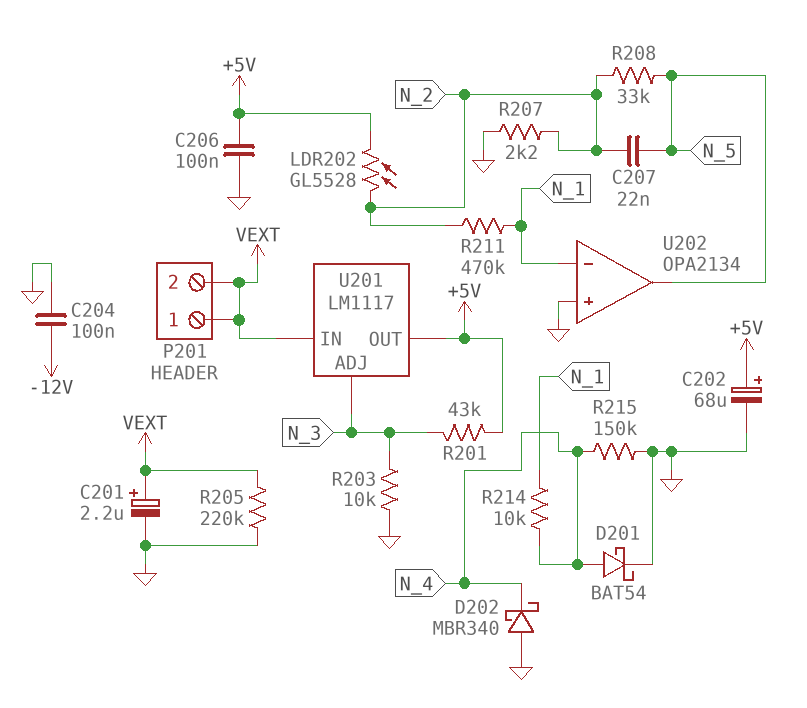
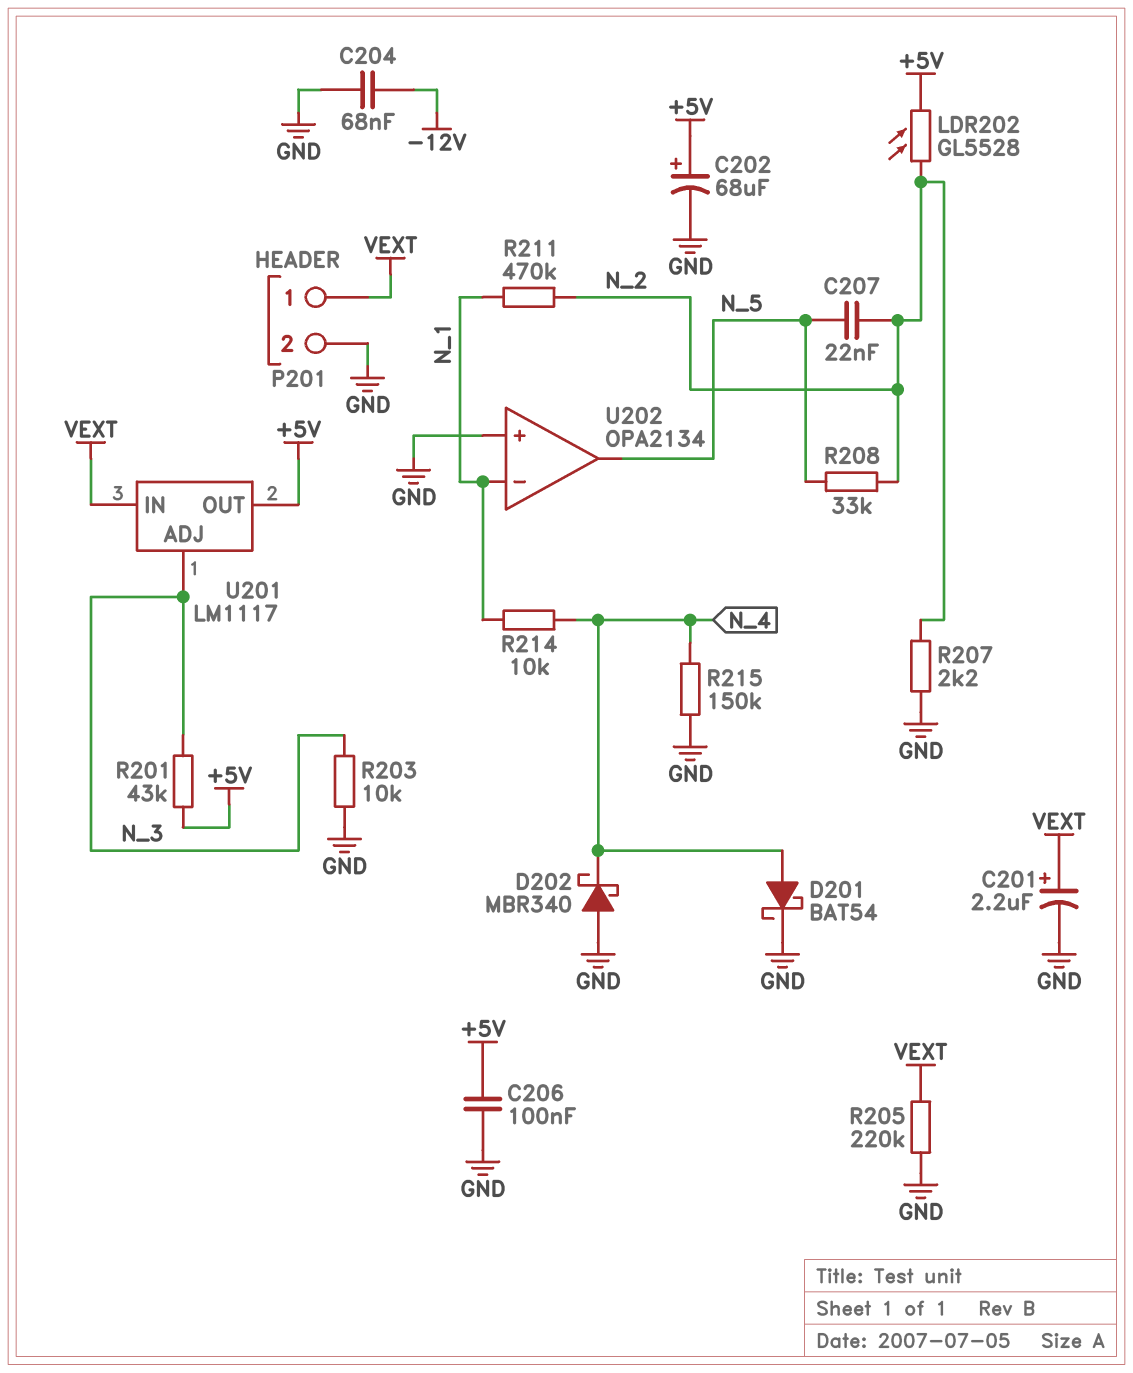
C204: 100nF (-12V, GND) -> 68nF (-12V, GND)
P201 pin 2: VEXT -> GND

